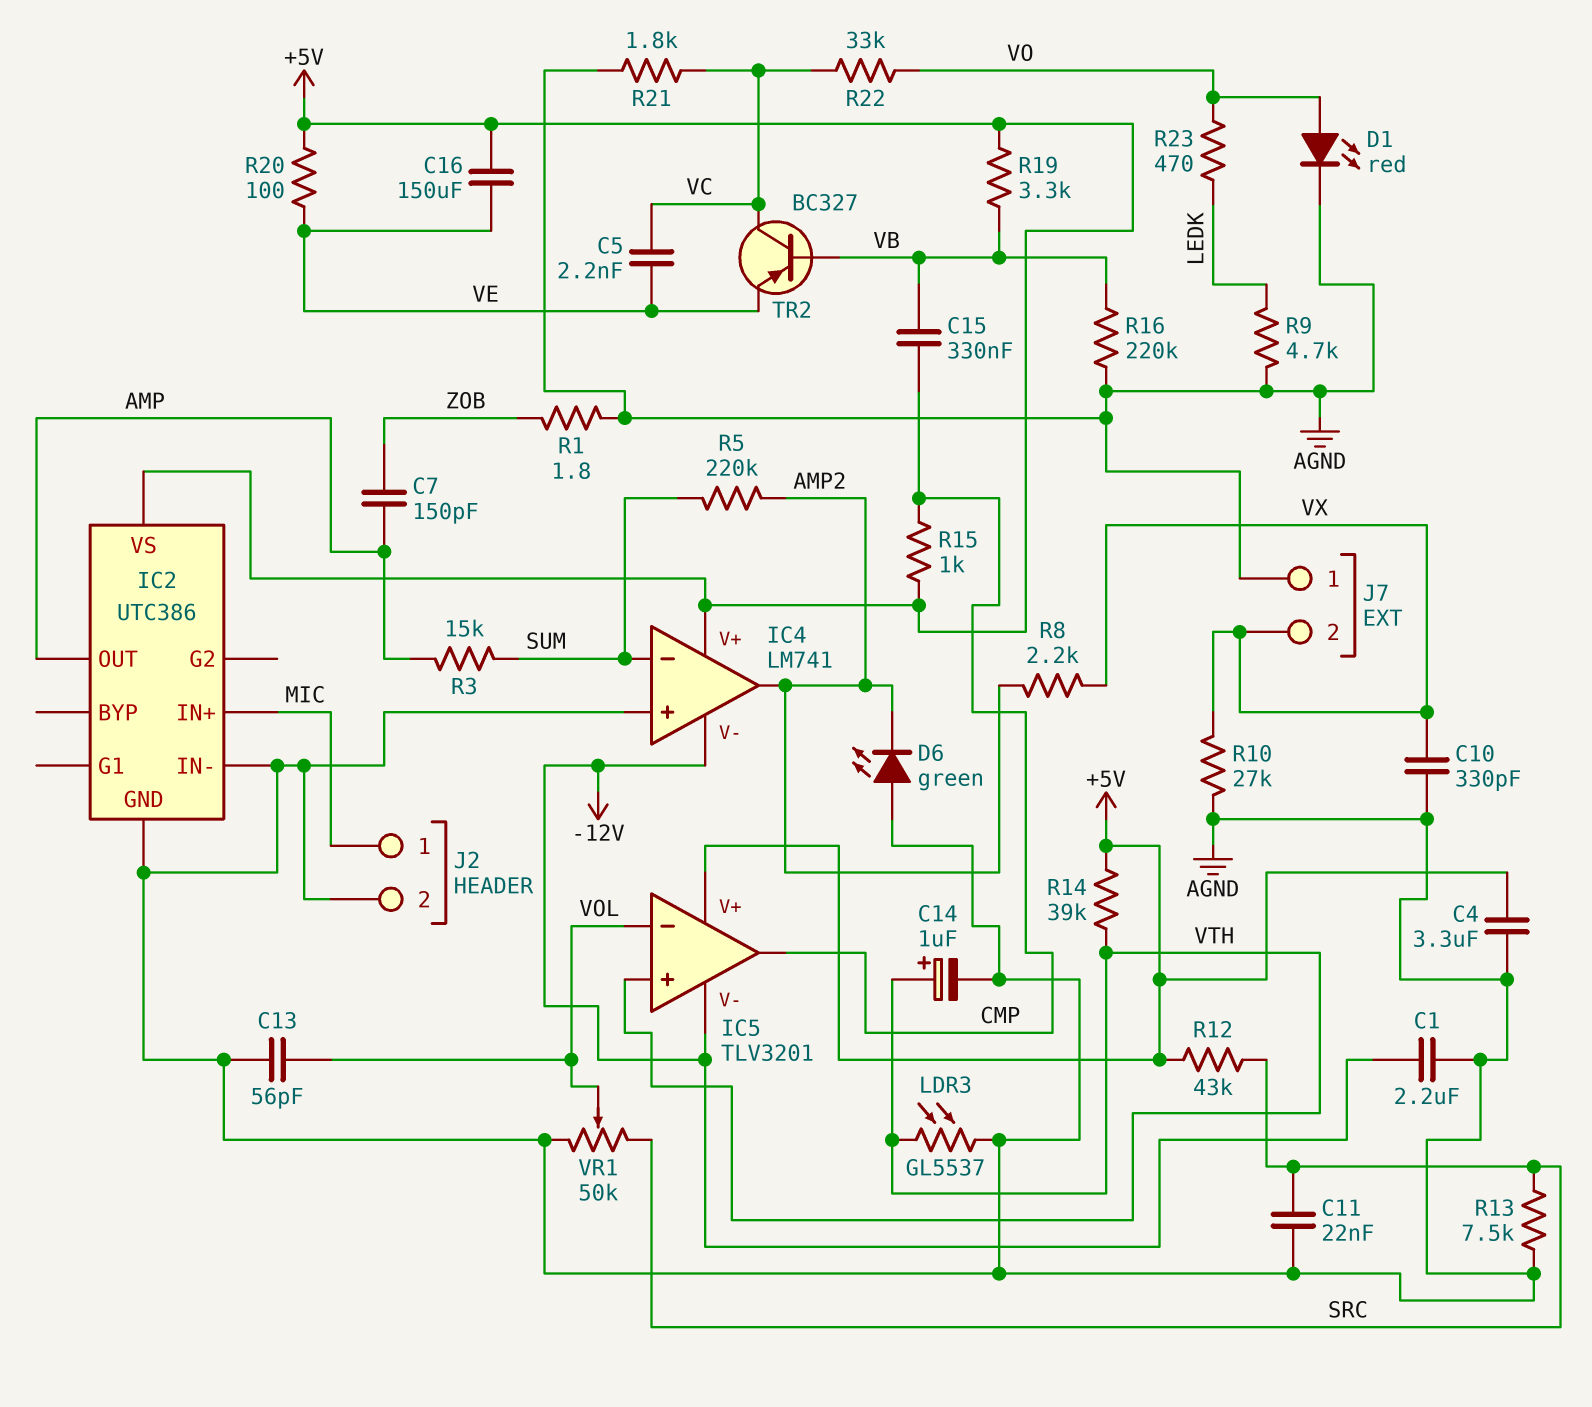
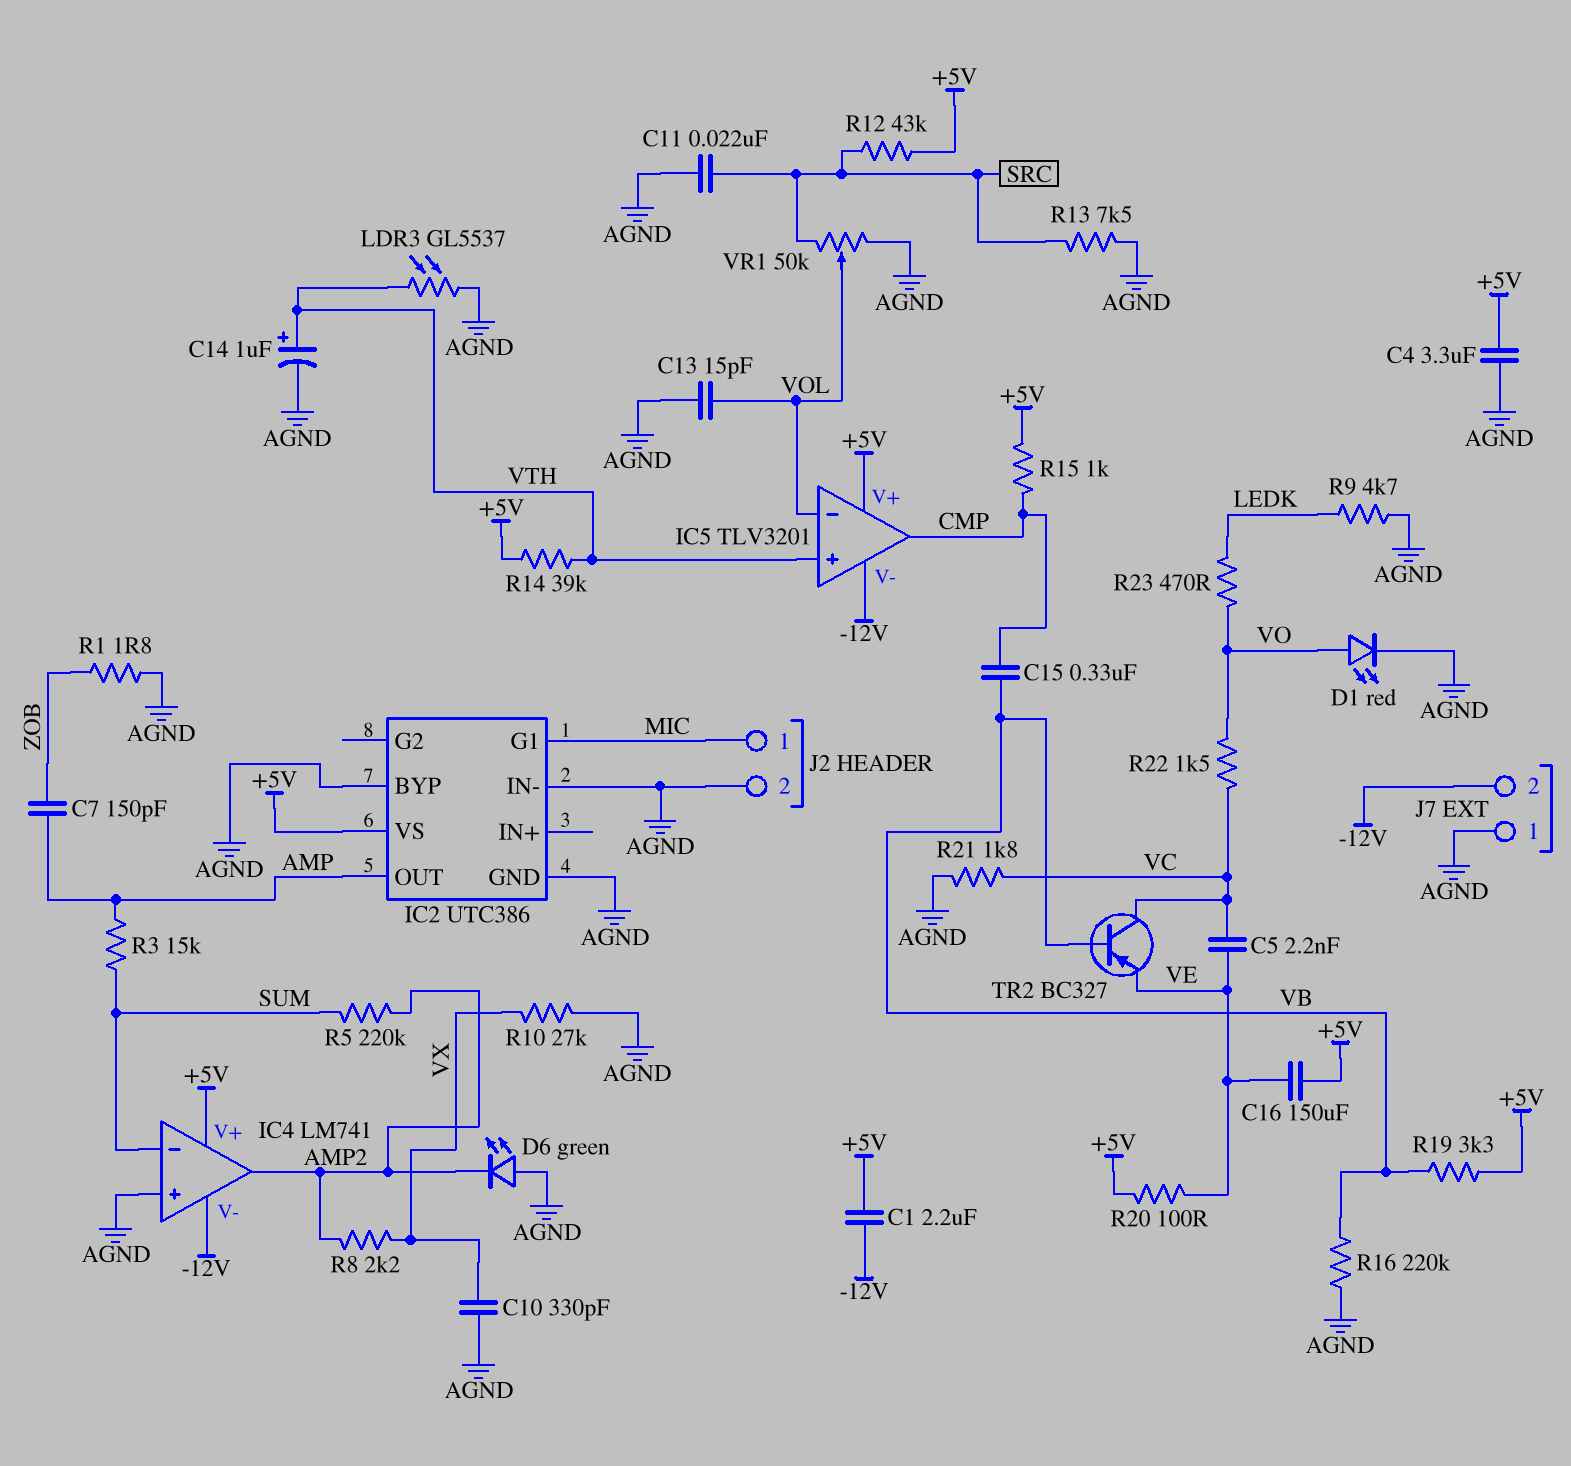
C1: 2.2uF (-12V, AGND) -> 2.2uF (+5V, -12V)
C13: 56pF (AGND, VOL) -> 15pF (AGND, VOL)
IC2 pin BYP: none -> AGND
IC2 pin G1: none -> MIC
IC2 pin IN+: MIC -> none
J7 pin 2: VX -> -12V
R22: 33k (VC, VO) -> 1.5k (VC, VO)

